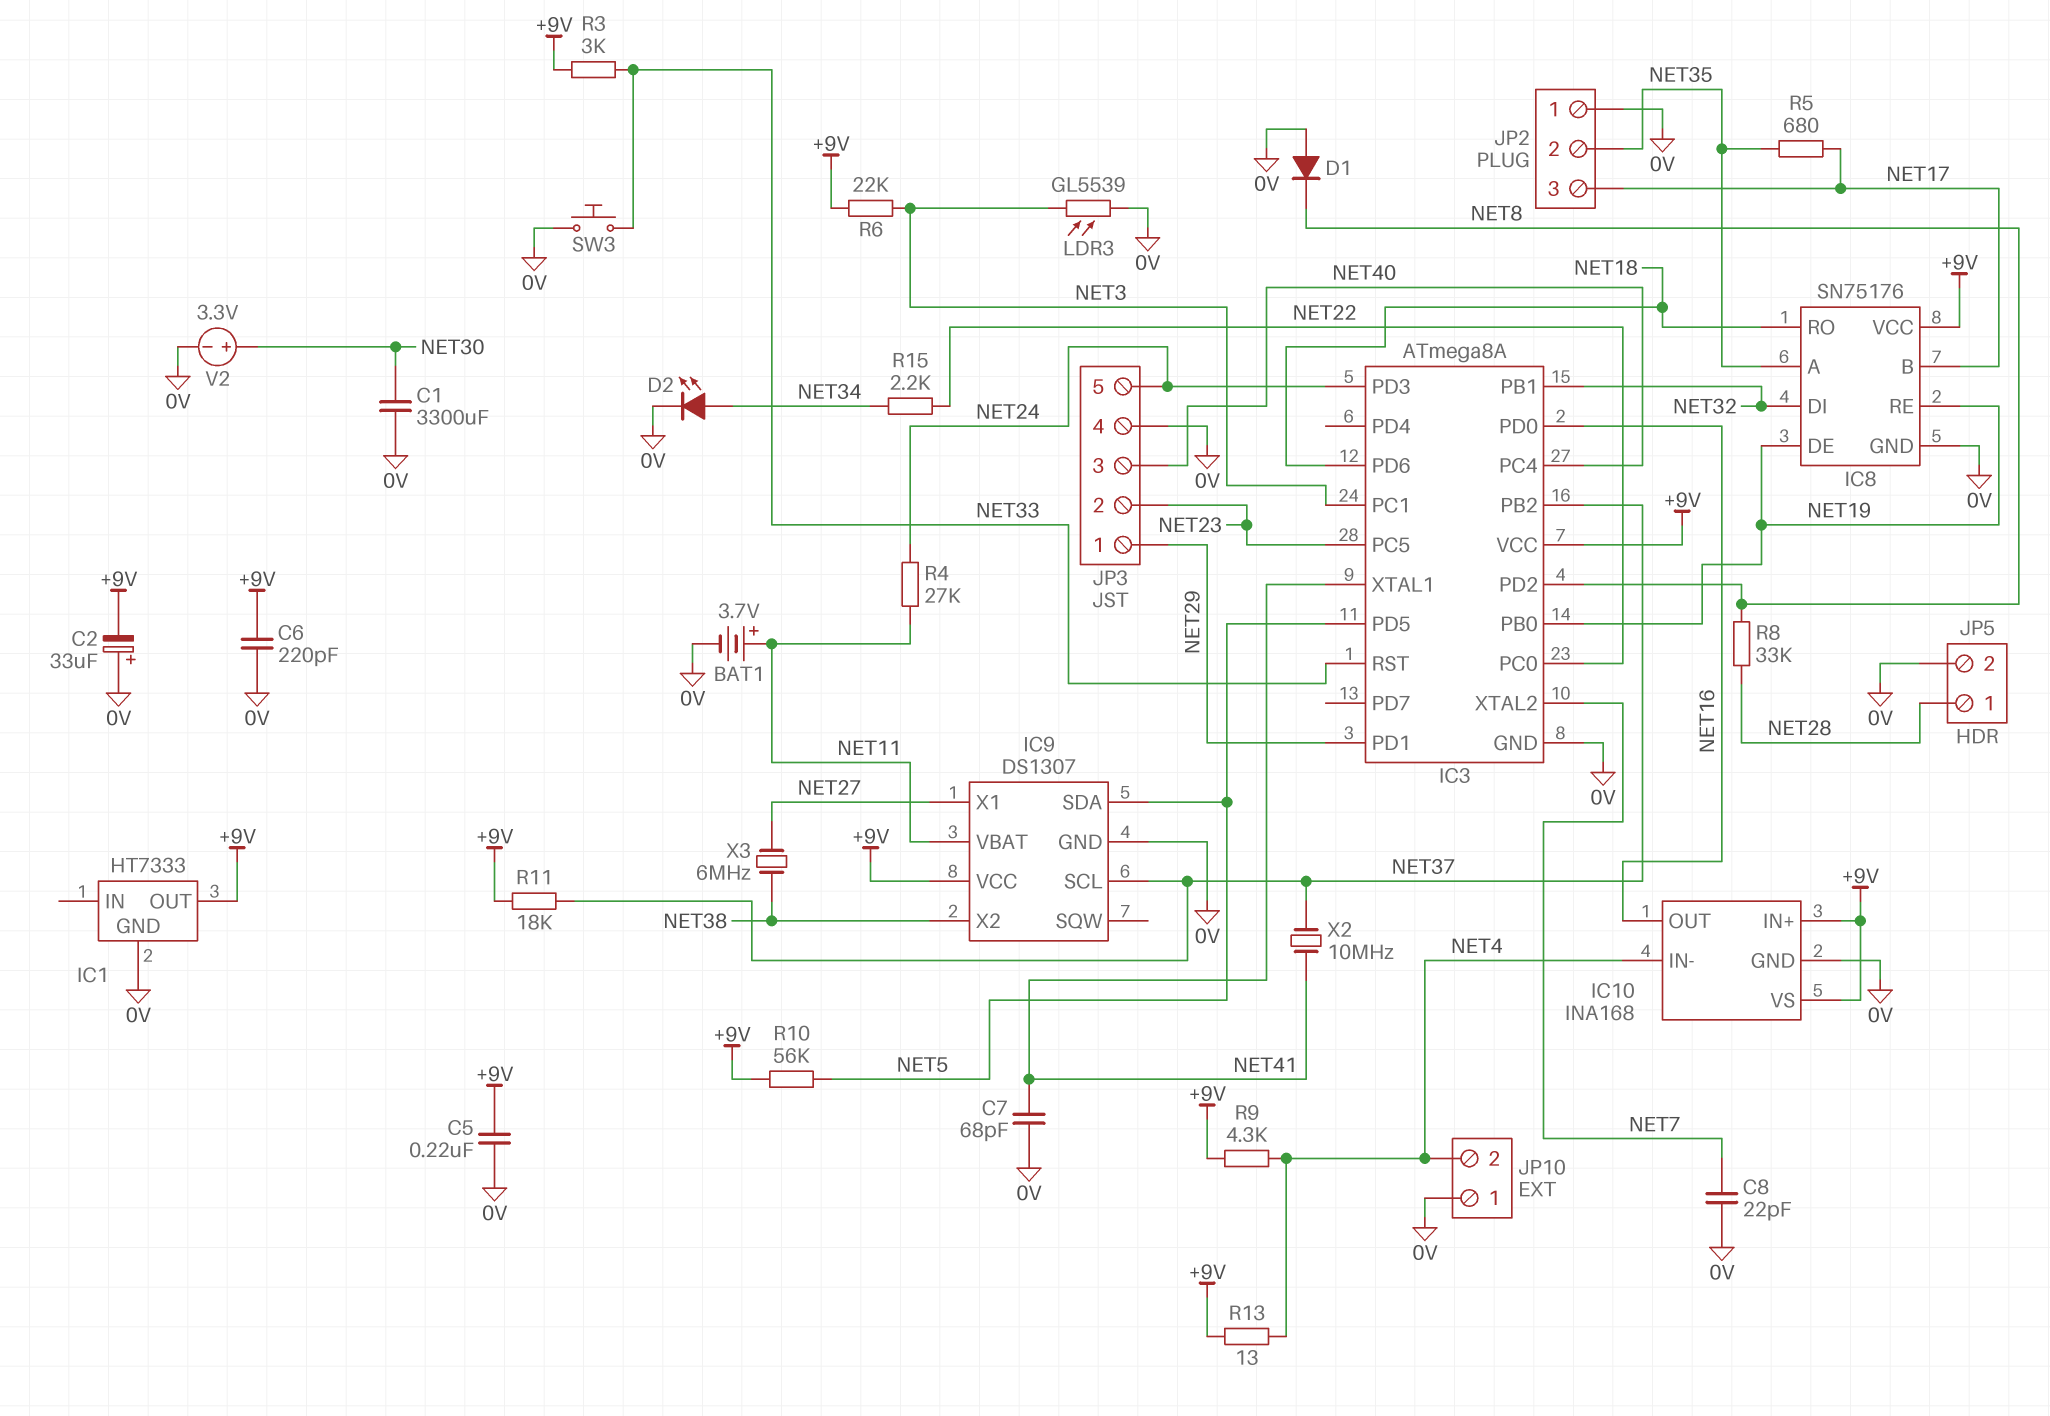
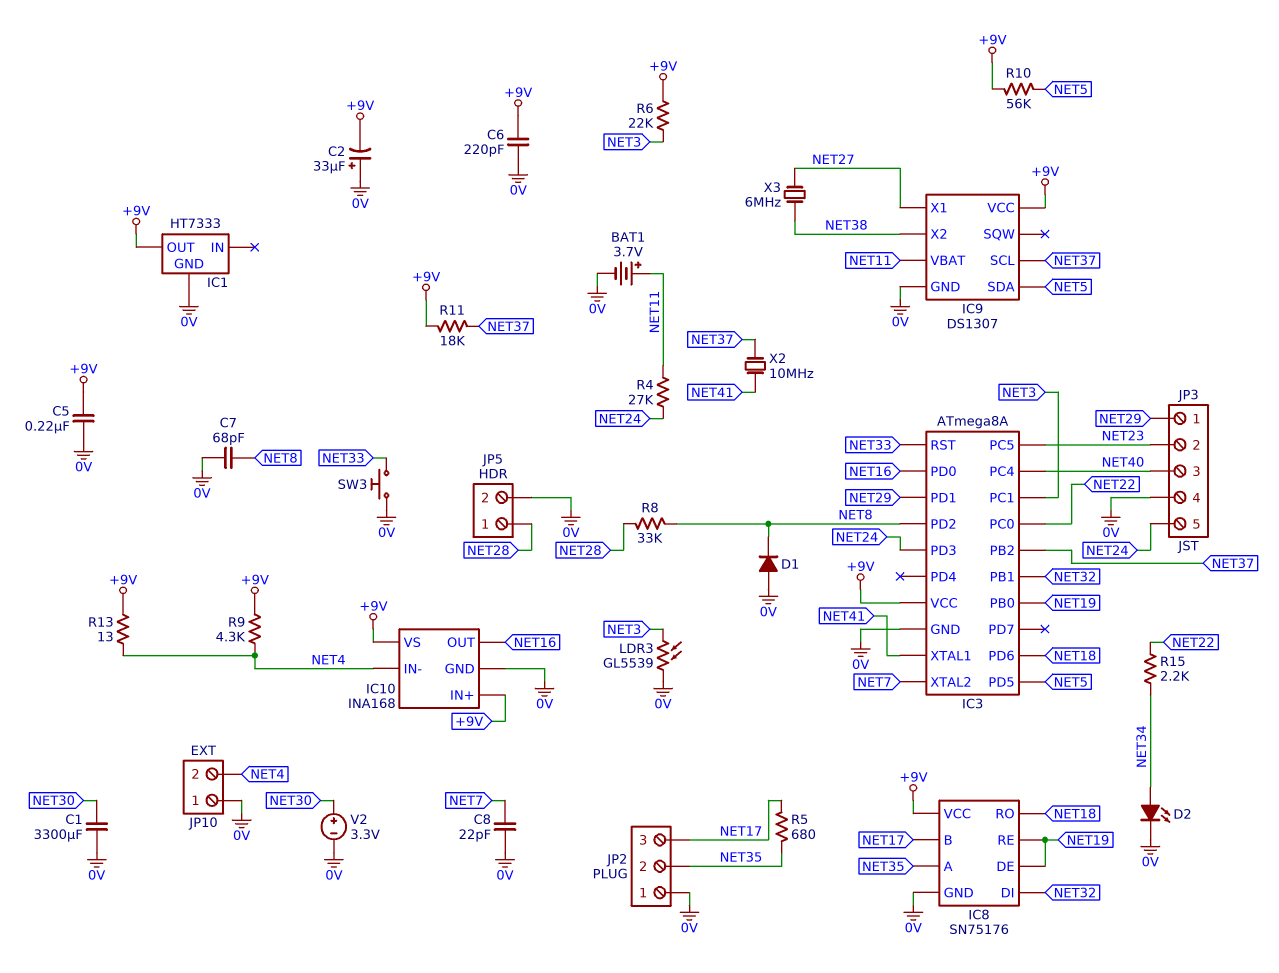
C7: 68pF (0V, NET41) -> 68pF (0V, NET8)
R3: 3k (+9V, NET33) -> none

